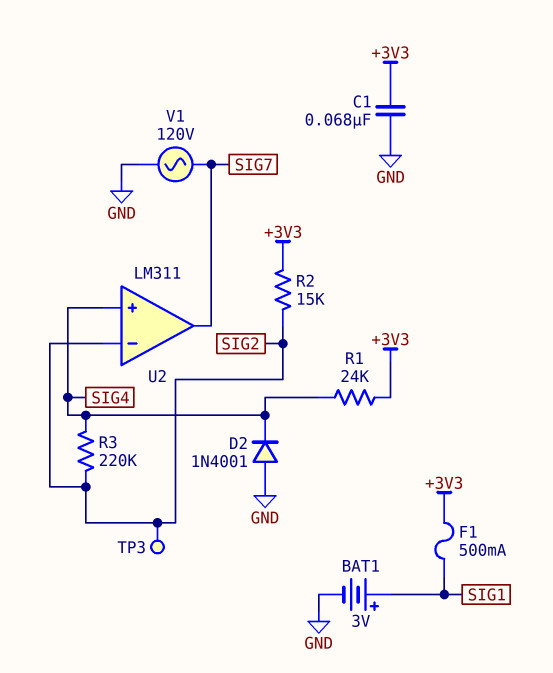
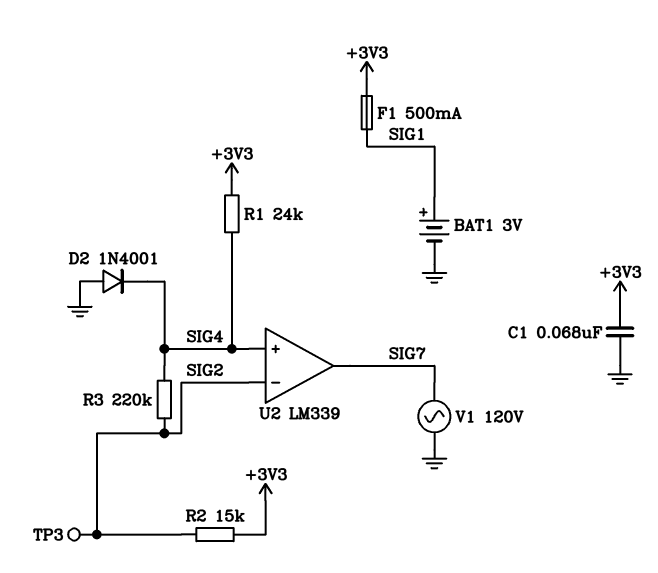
U2: LM311 -> LM339

